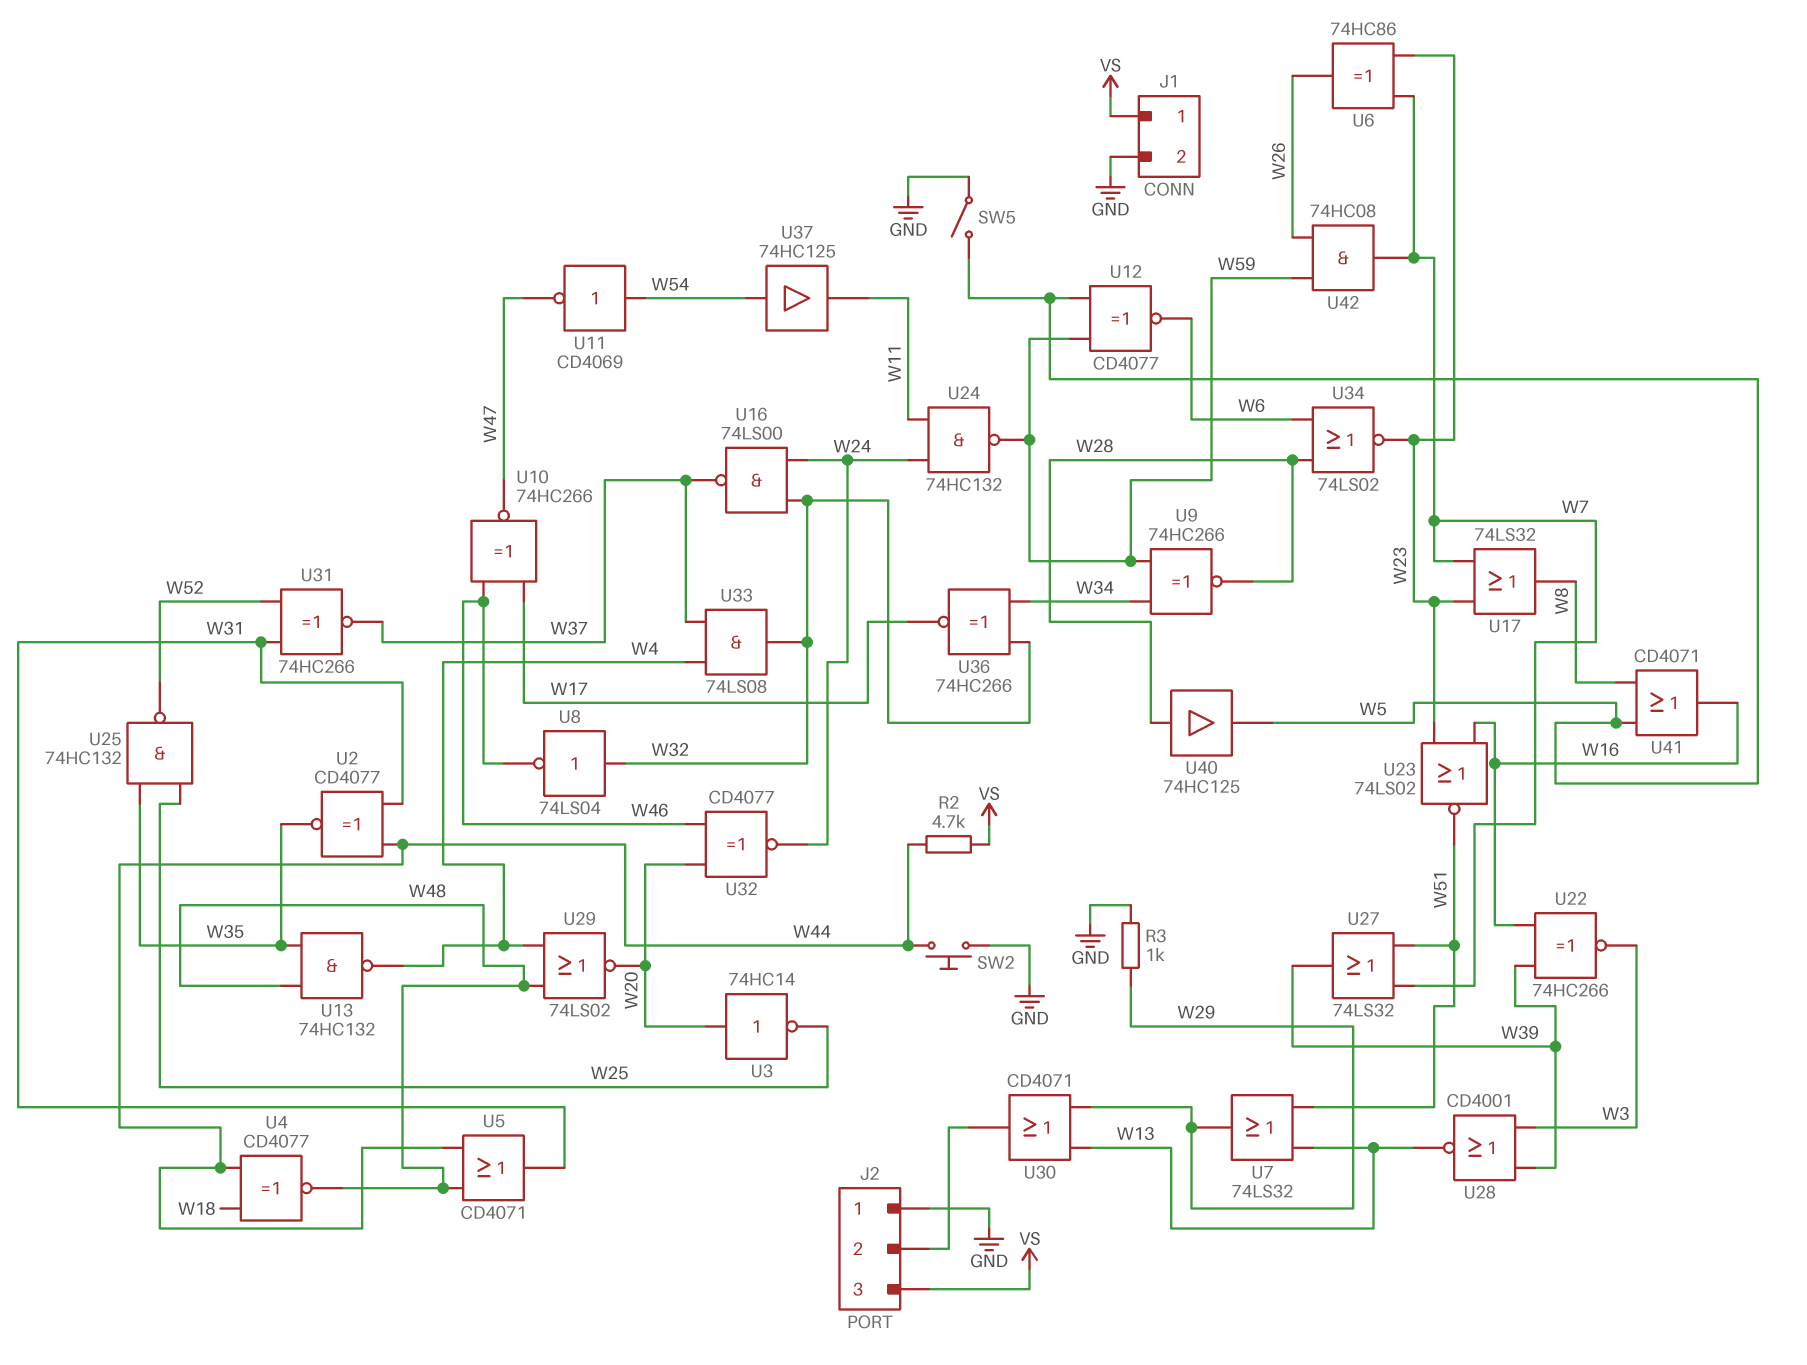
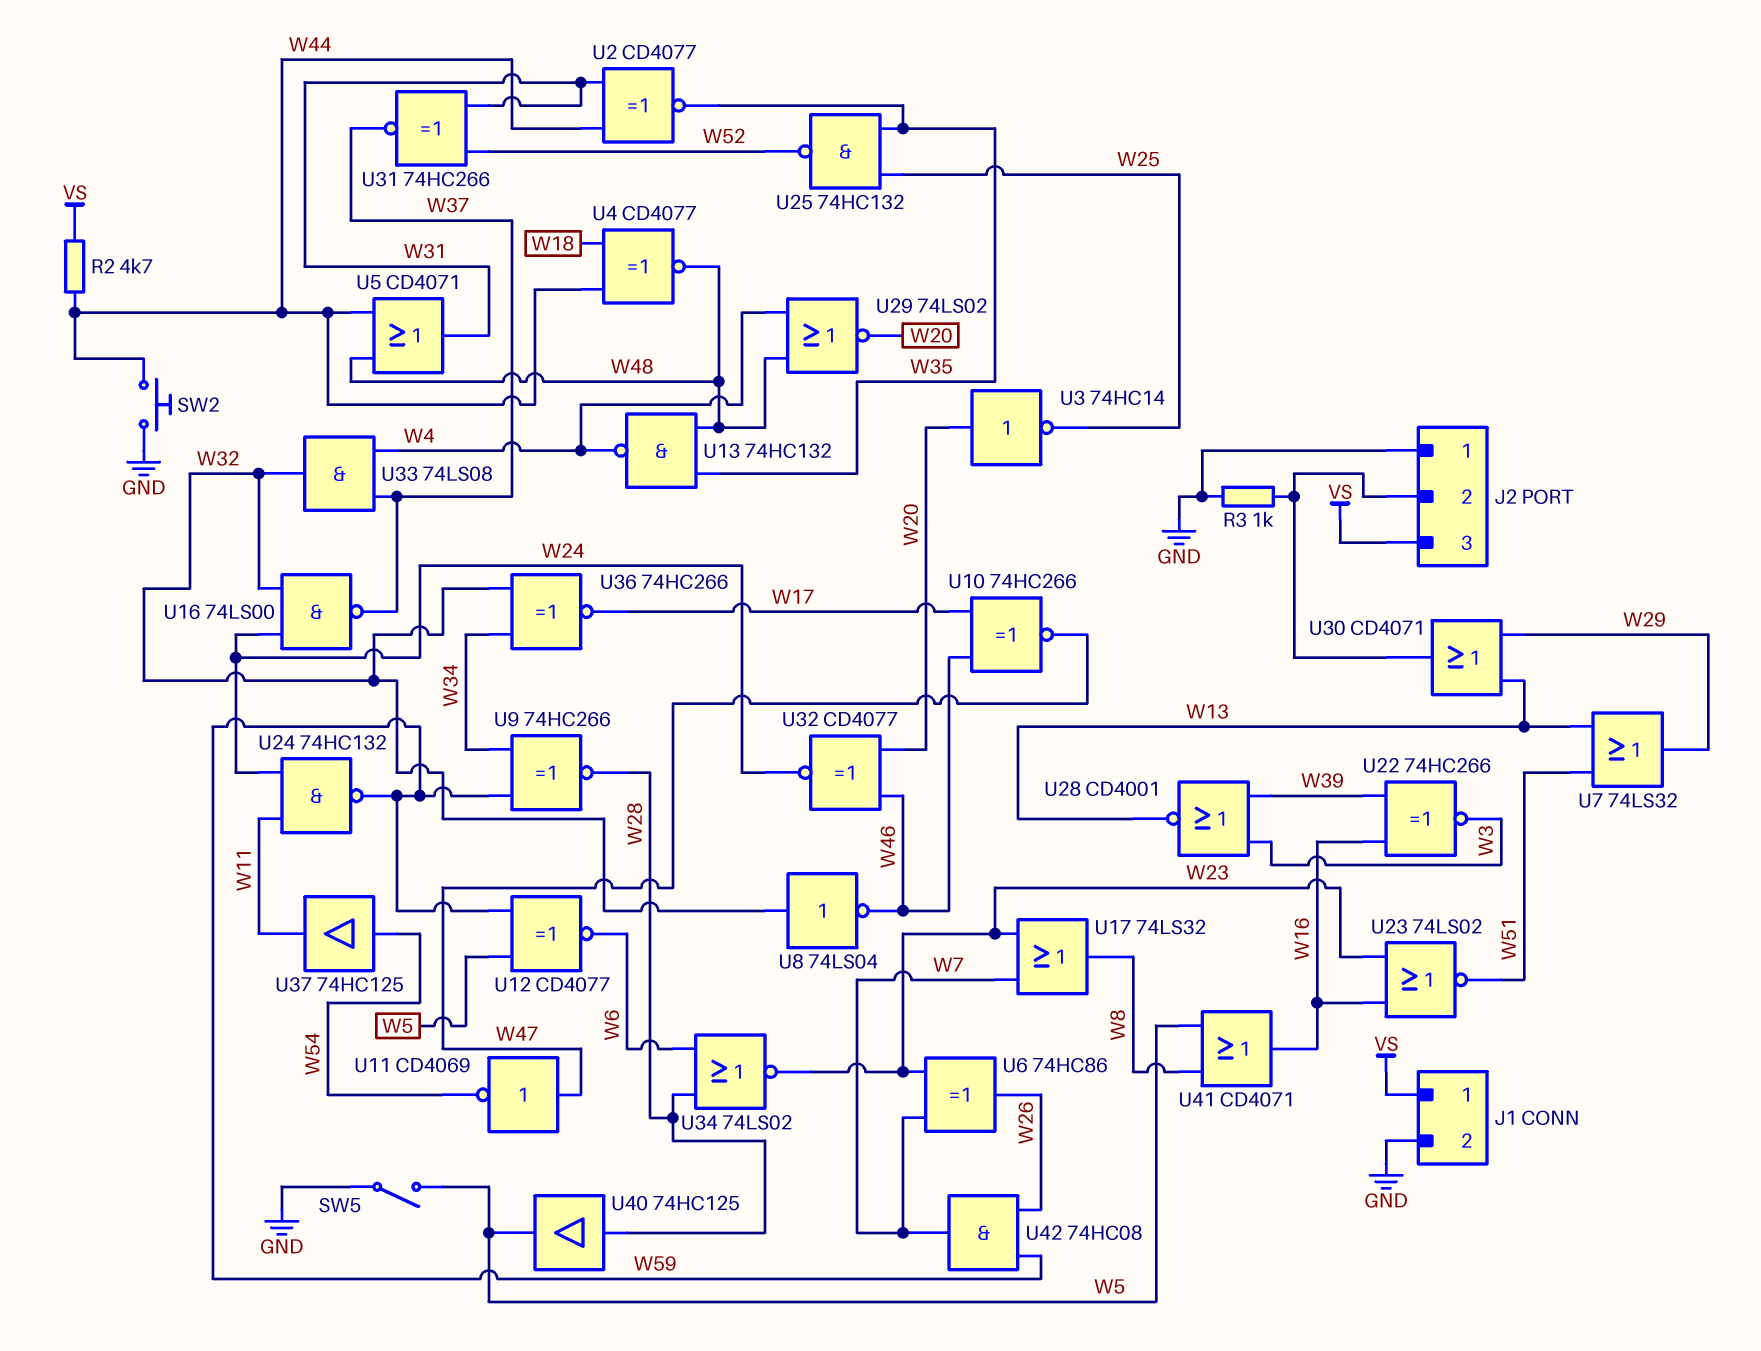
R3: 1k (GND, W29) -> 1k (GND, J2/2)
U11: NOT CD4069 (in W54, out W47) -> NOT CD4069 (in W47, out W54)
U27: OR 74LS32 (in W7, in W51, out W39) -> none

